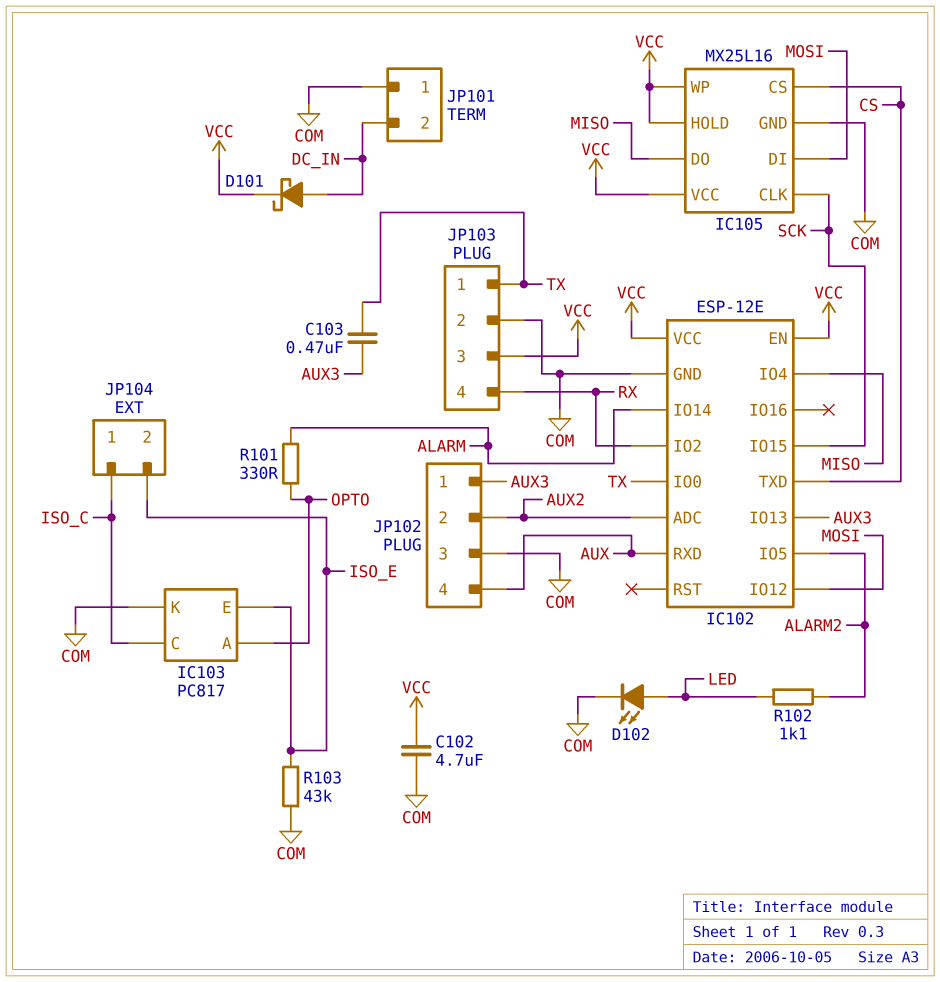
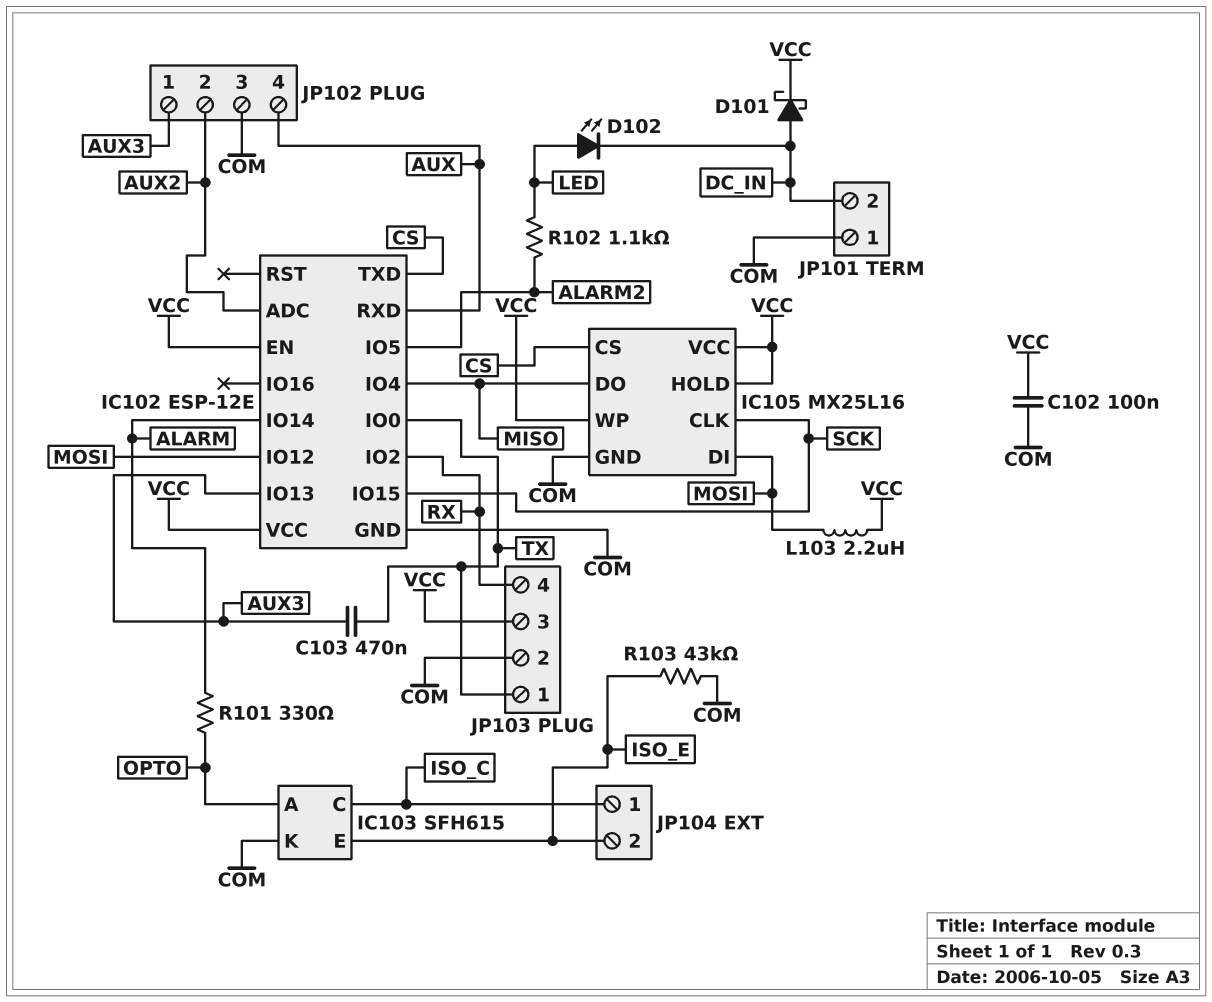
C102: 4.7uF (COM, VCC) -> 100nF (COM, VCC)
D102: LED (A LED, K COM) -> LED (A LED, K DC_IN)
IC103: PC817 -> SFH615
L103: none -> 2.2uH (MOSI, VCC)

